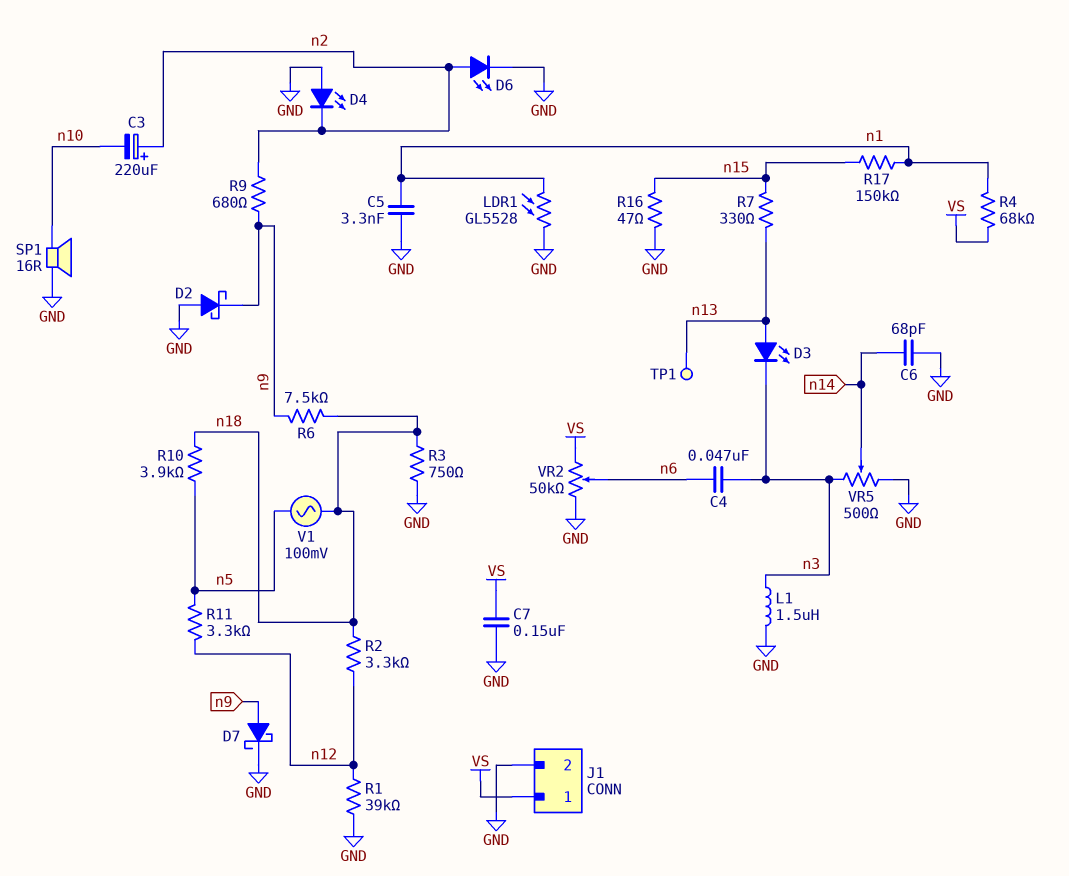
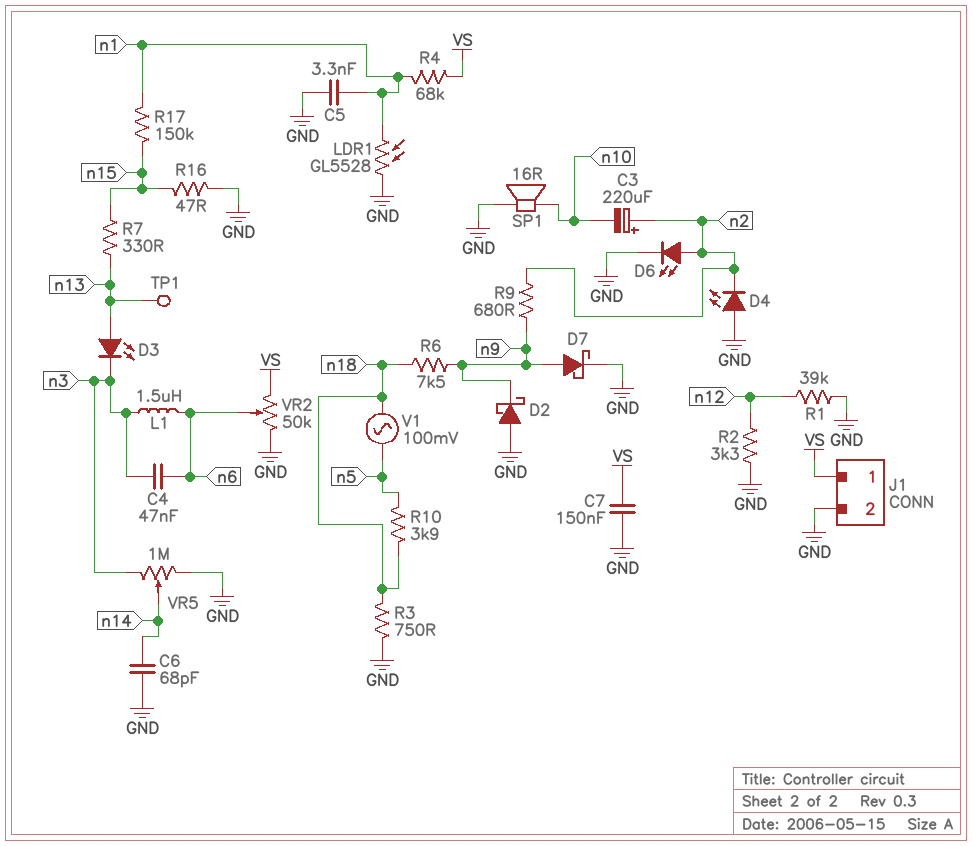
L1: 1.5uH (GND, n3) -> 1.5uH (n3, n6)
R2: 3.3k (n12, n18) -> 3.3k (GND, n12)
R11: 3.3k (n5, n12) -> none
VR5: 500 (GND, n3, wiper n14) -> 1M (GND, n3, wiper n14)

